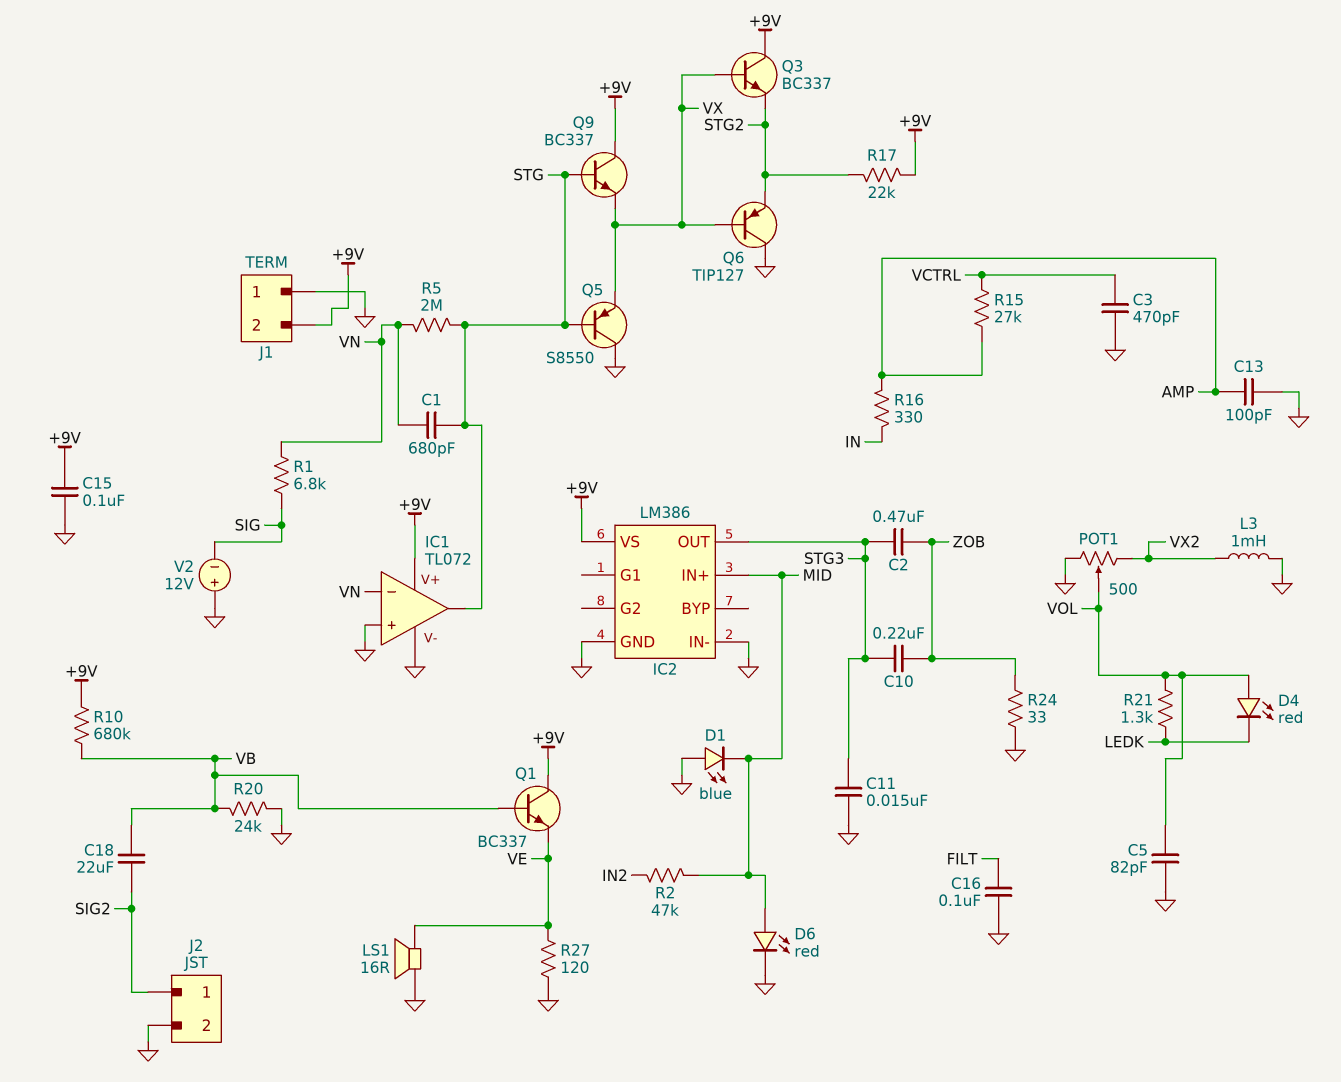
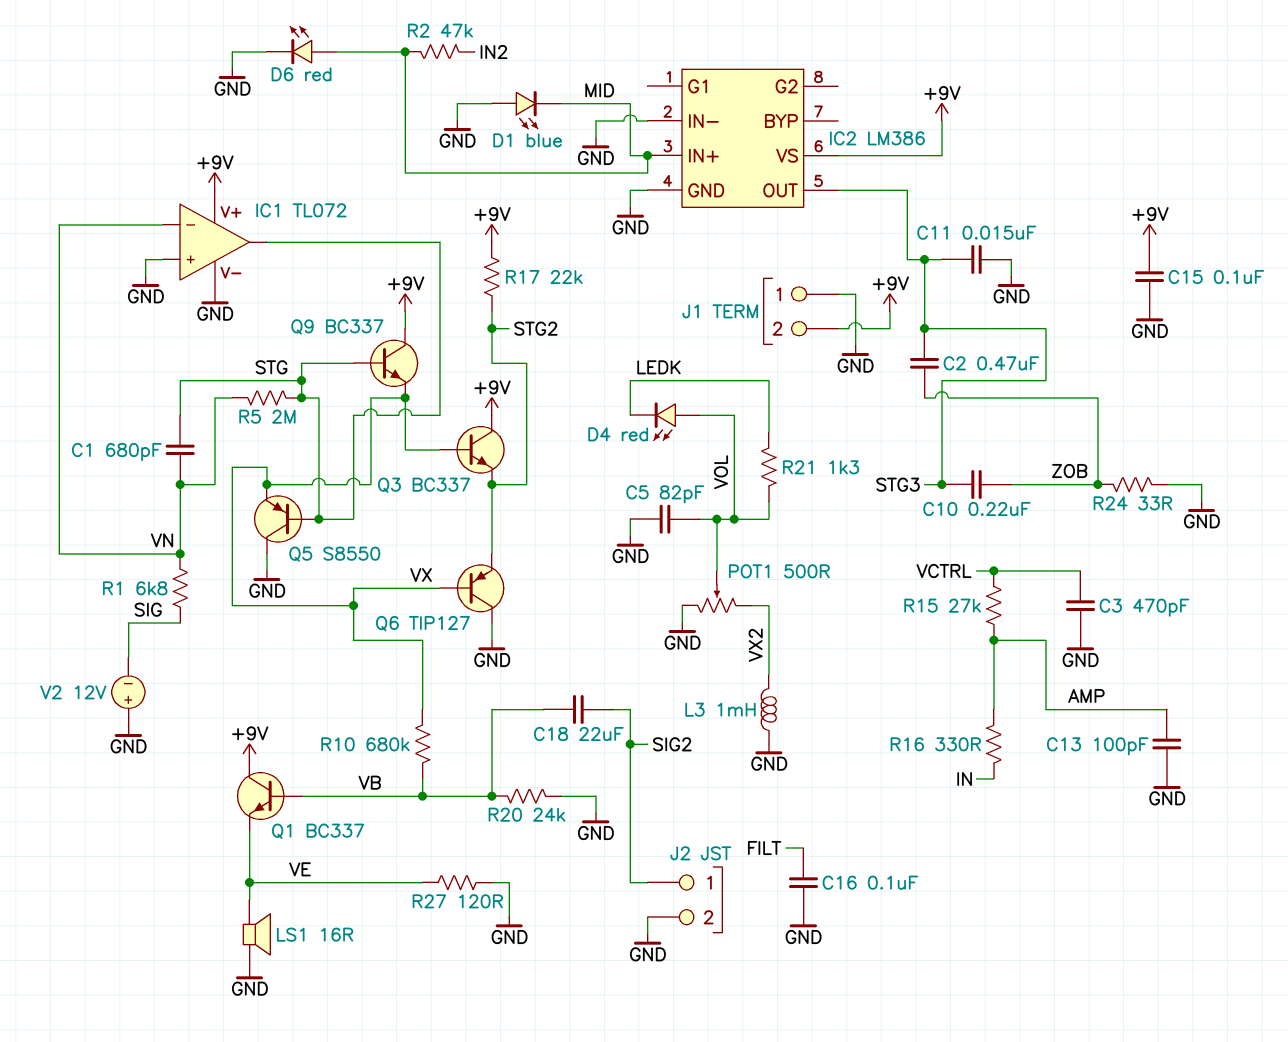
R10: 680k (+9V, VB) -> 680k (VB, VX)

